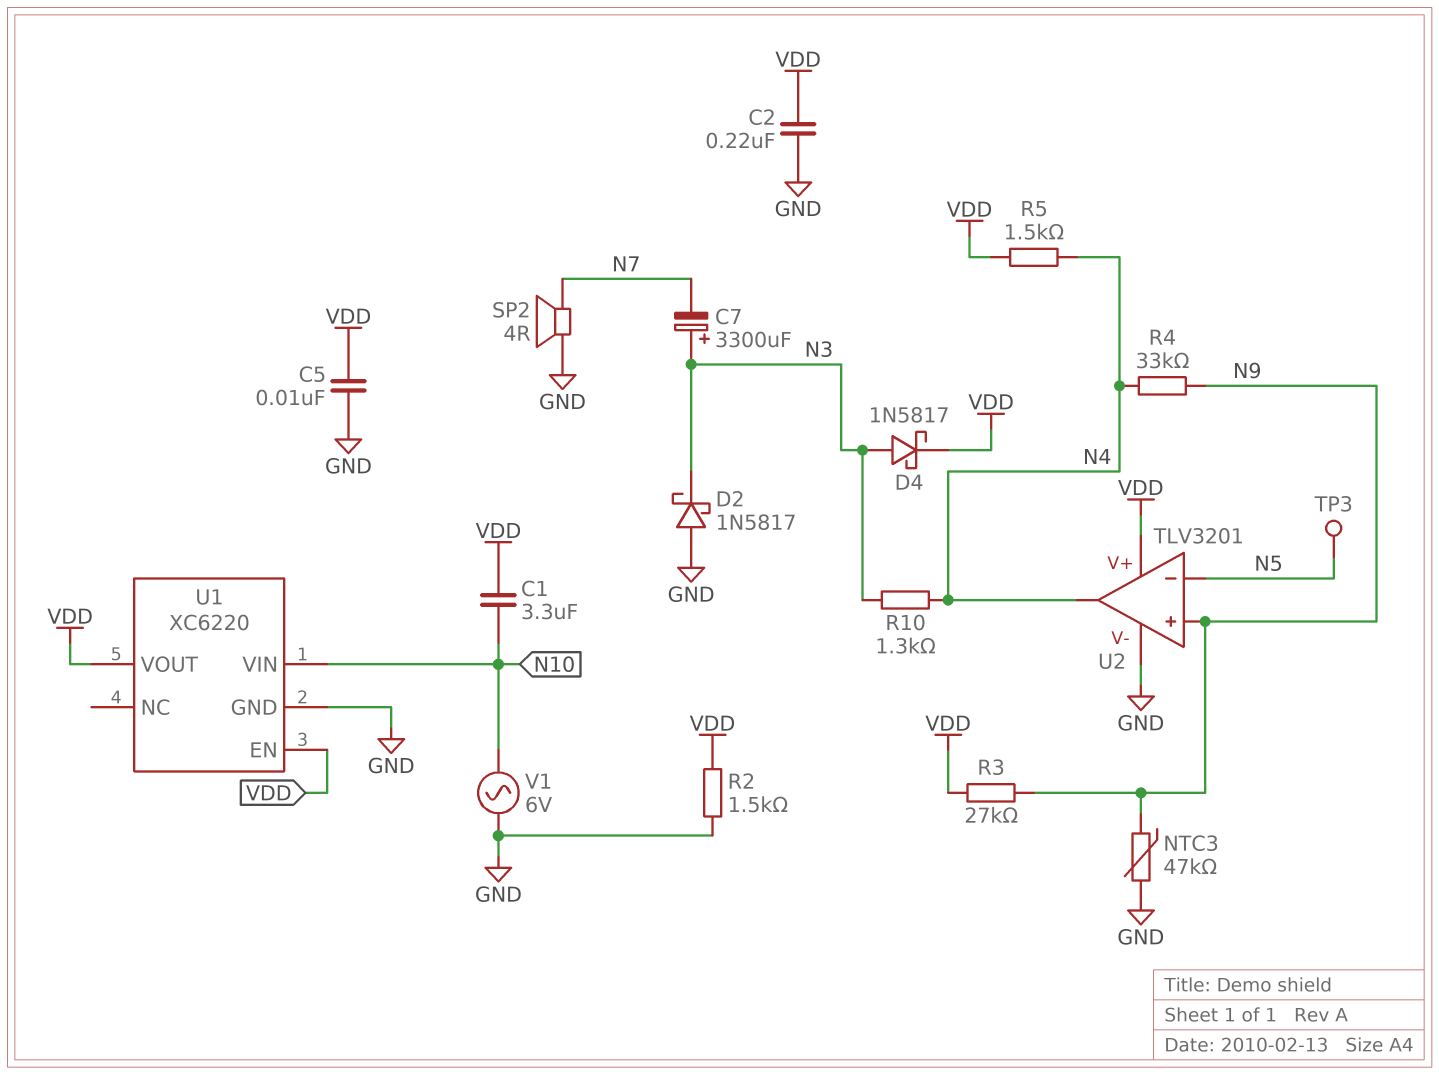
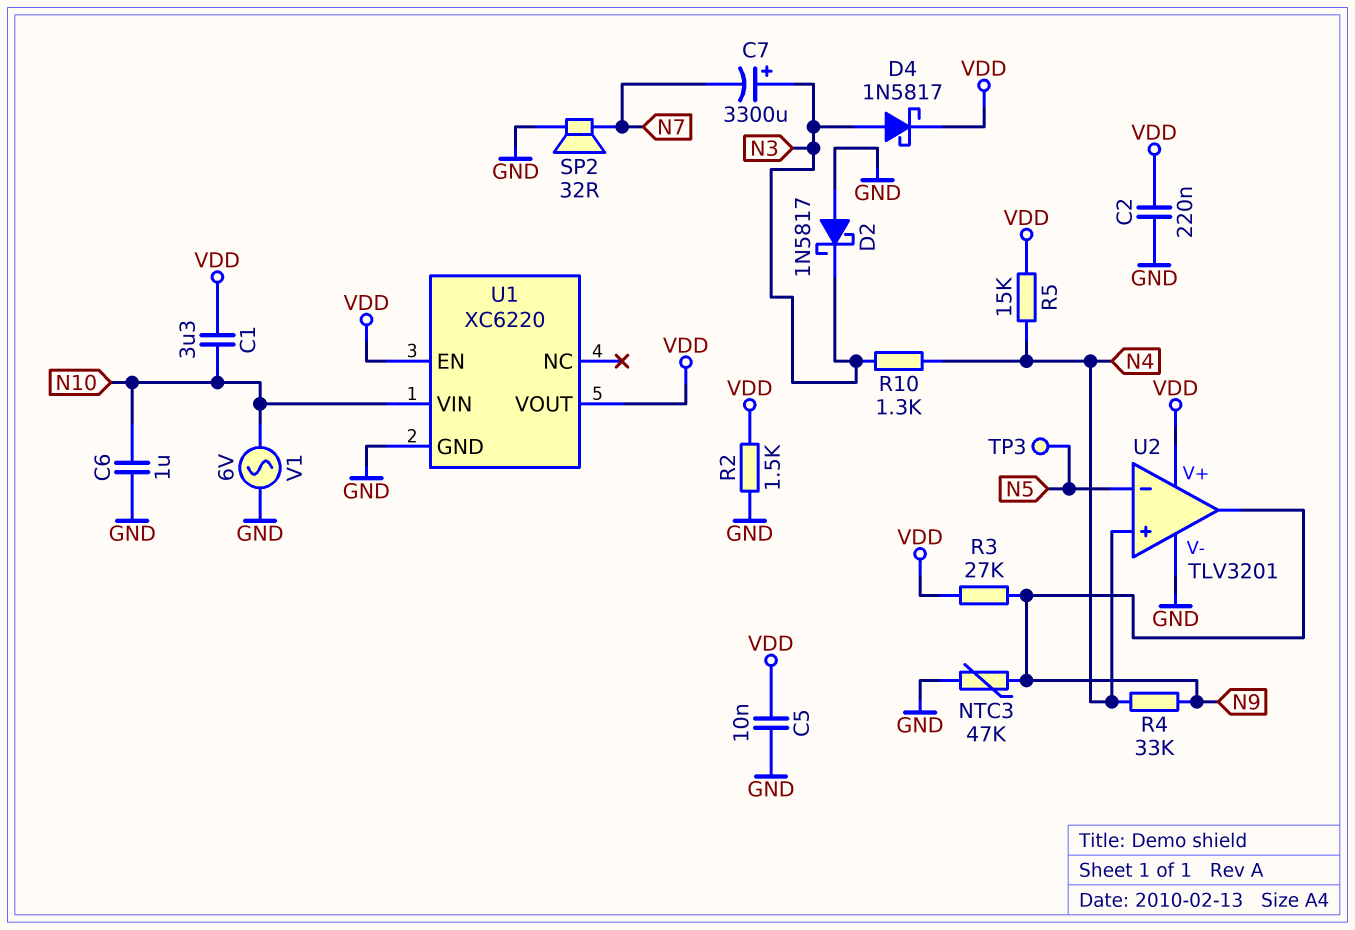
C6: none -> 1uF (GND, N10)
R5: 1.5k (N4, VDD) -> 15k (N4, VDD)
SP2: speaker 4R (GND, N7) -> speaker 32R (GND, N7)
U2 pin in+: N9 -> N4
U2 pin out: N4 -> N9

